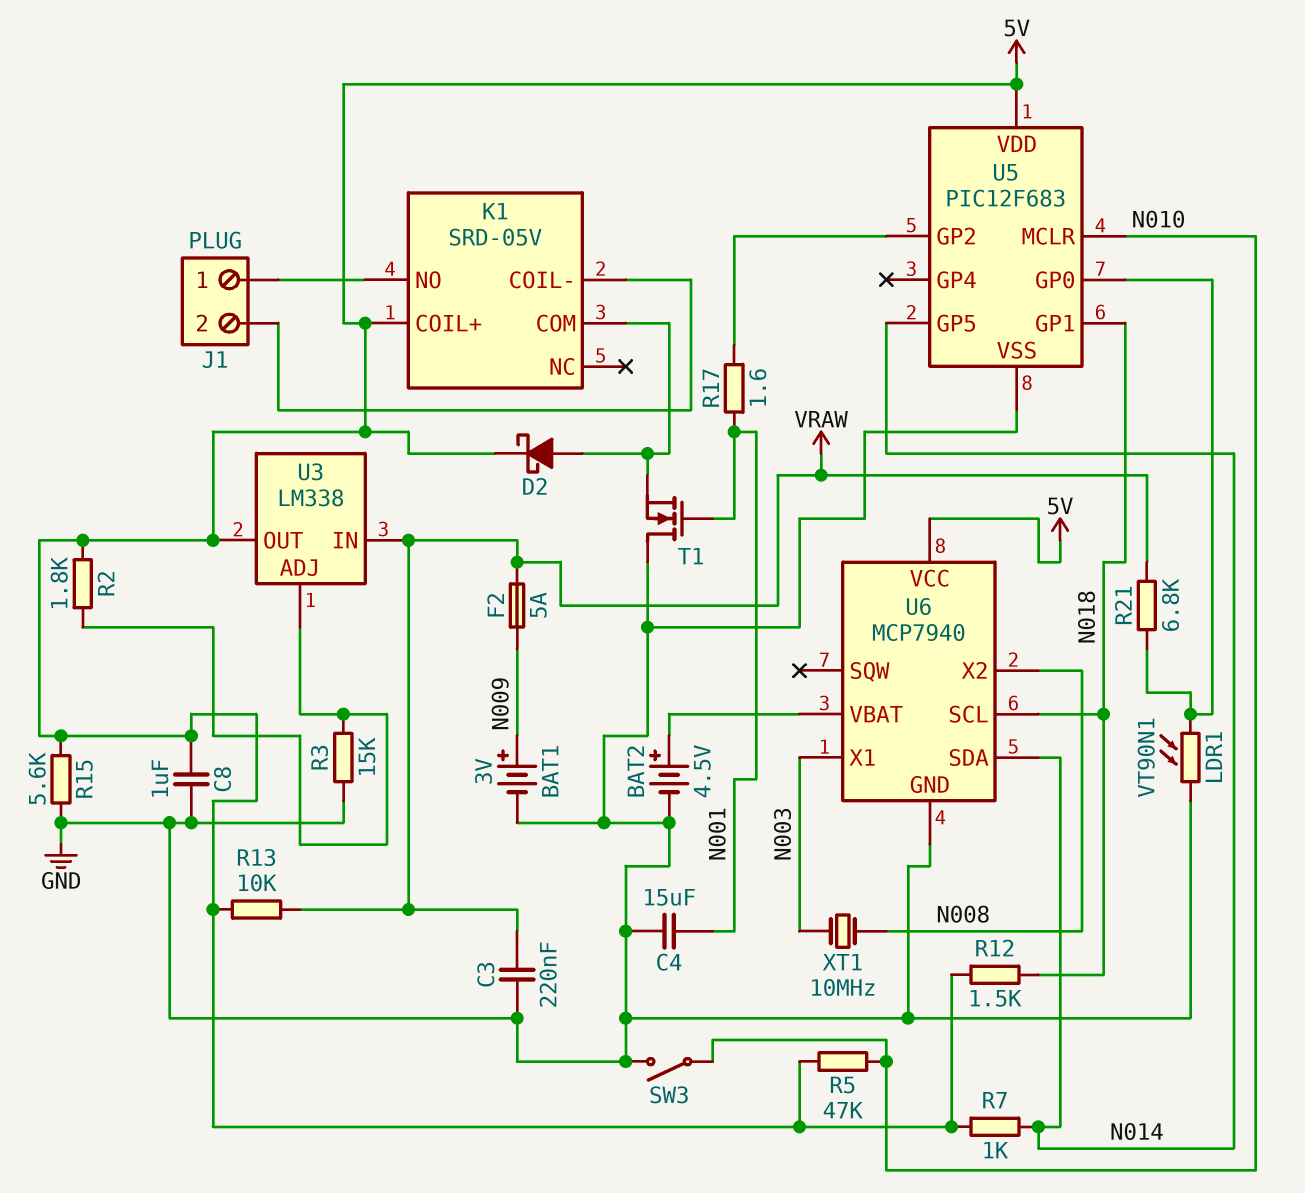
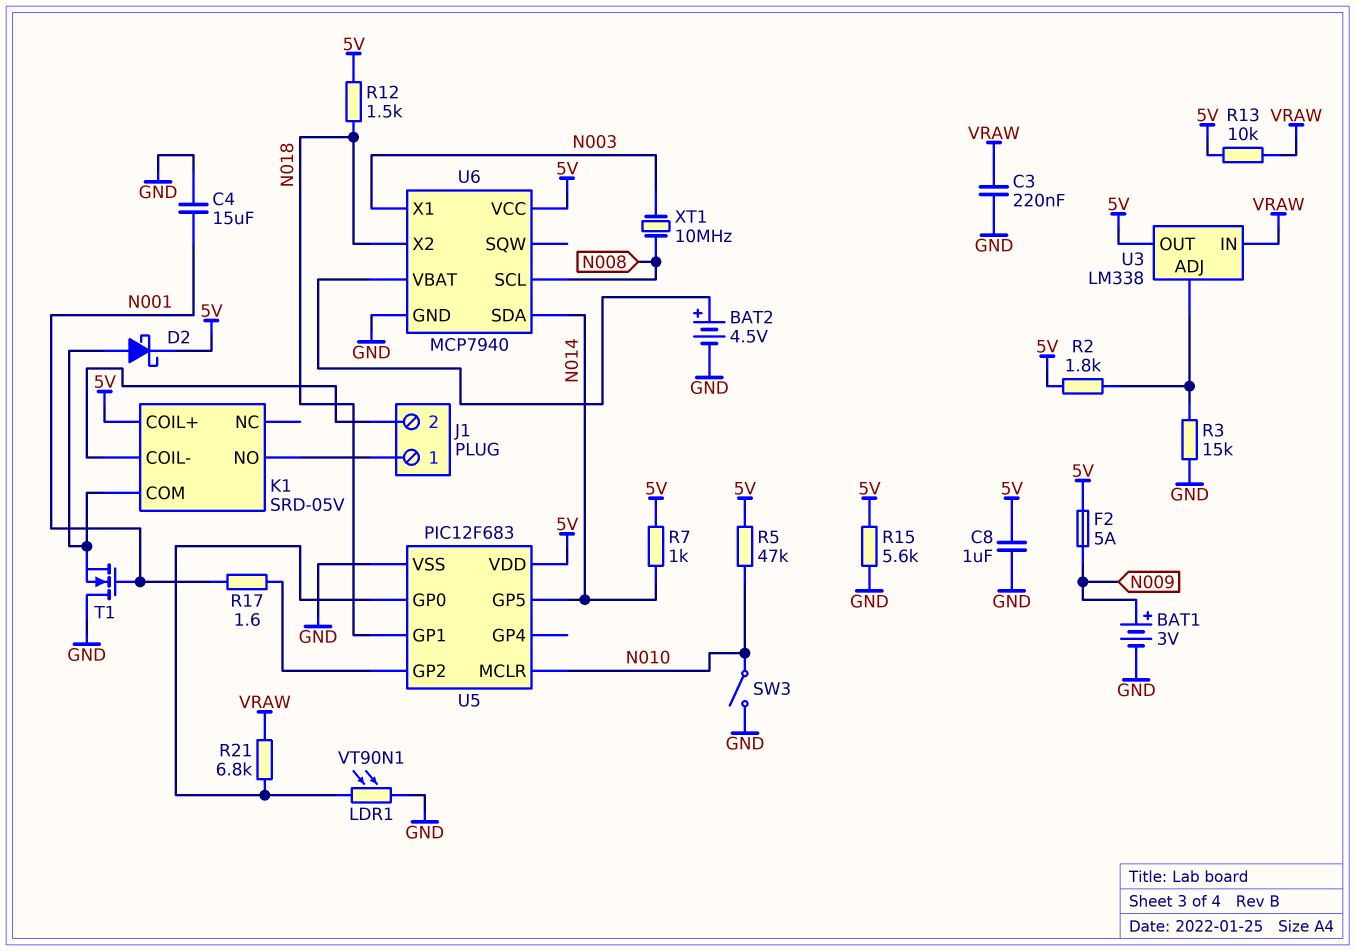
F2: 5A (N009, VRAW) -> 5A (5V, N009)
U6 pin SCL: N018 -> N008
U6 pin X2: N008 -> N018

